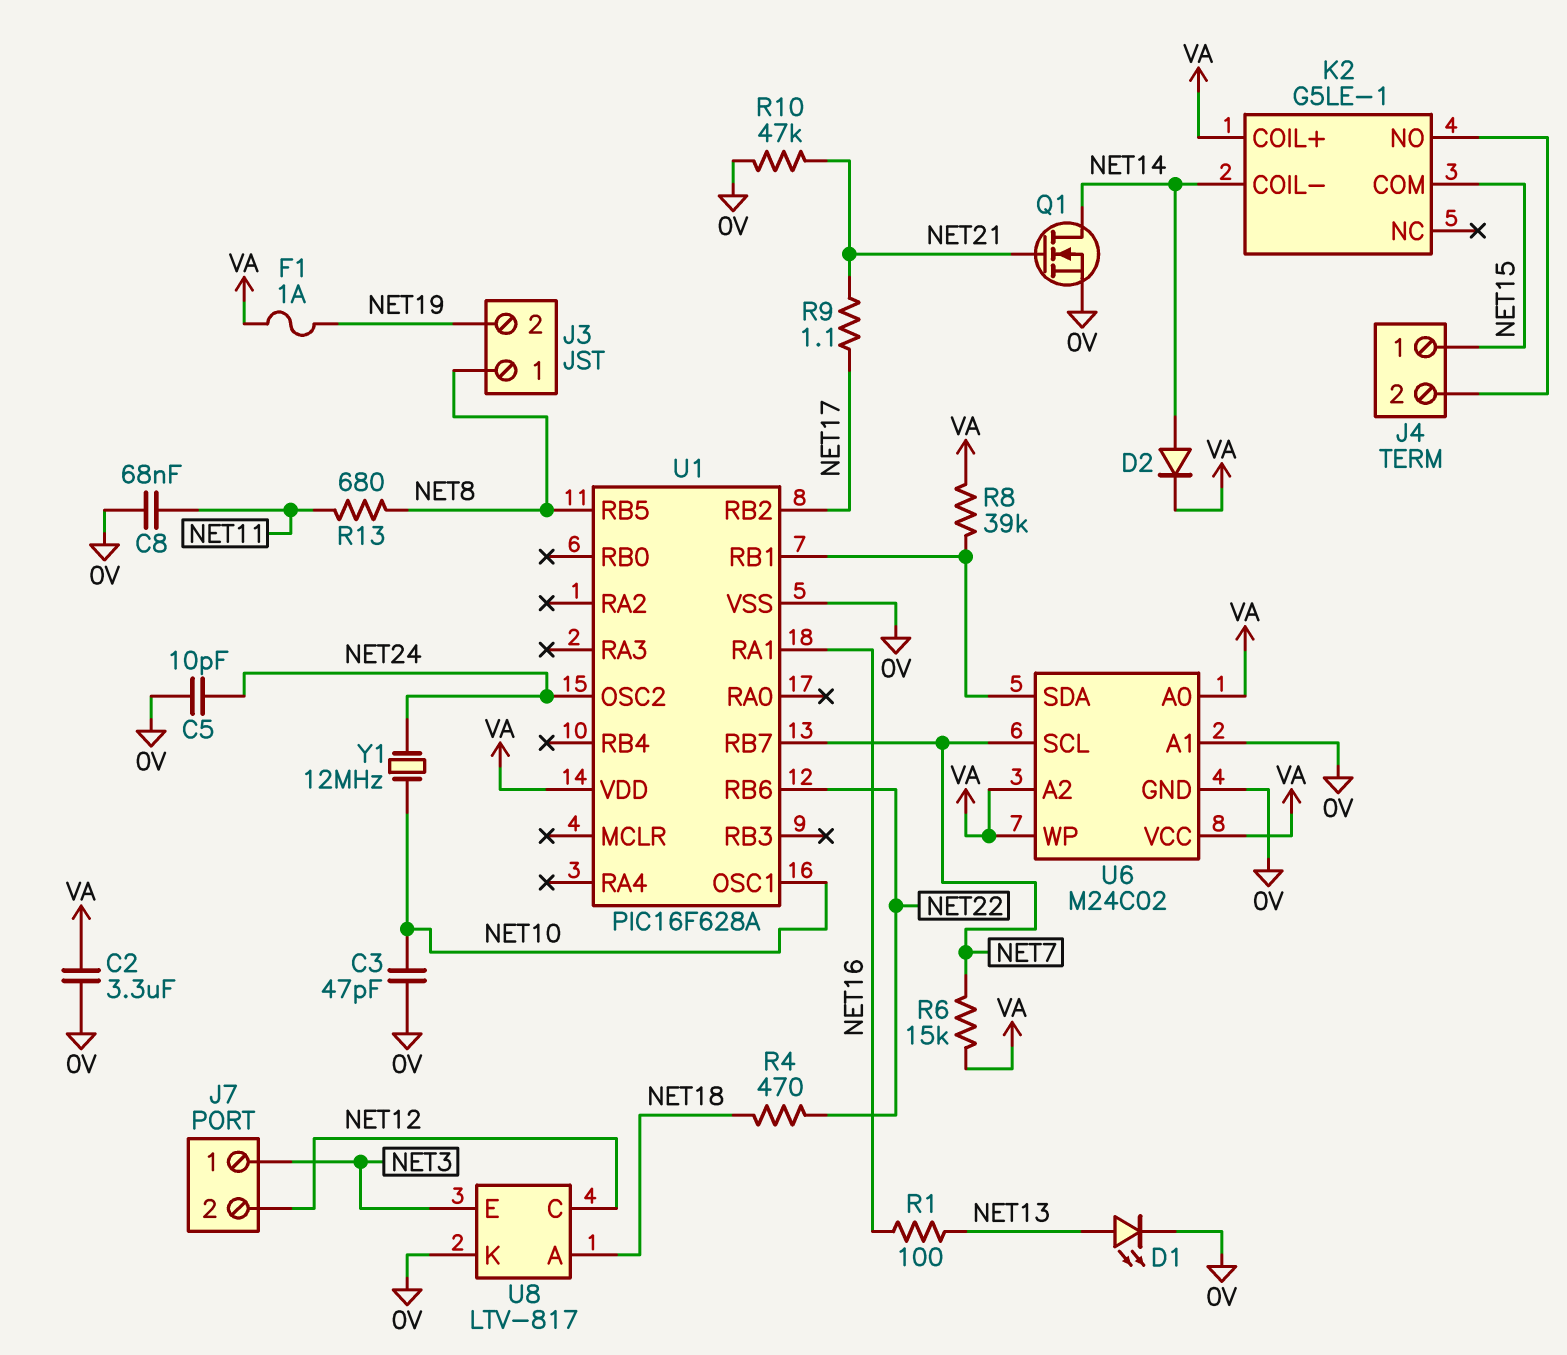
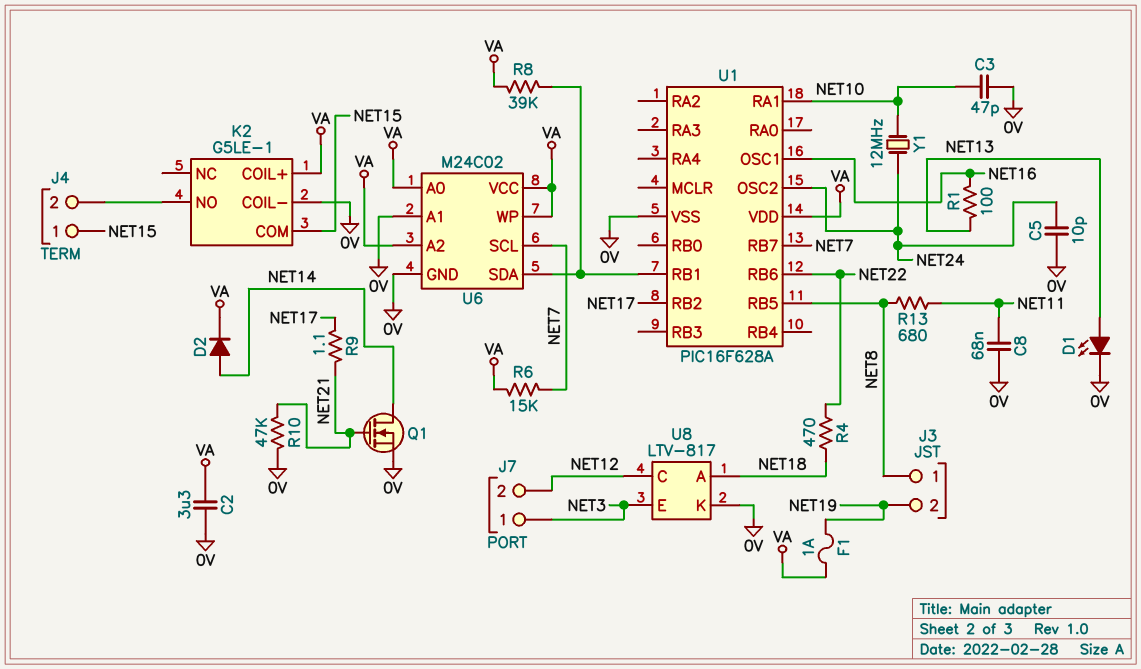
K2 pin COIL-: NET14 -> 0V
U1 pin OSC1: NET10 -> NET16
U1 pin RA1: NET16 -> NET10

